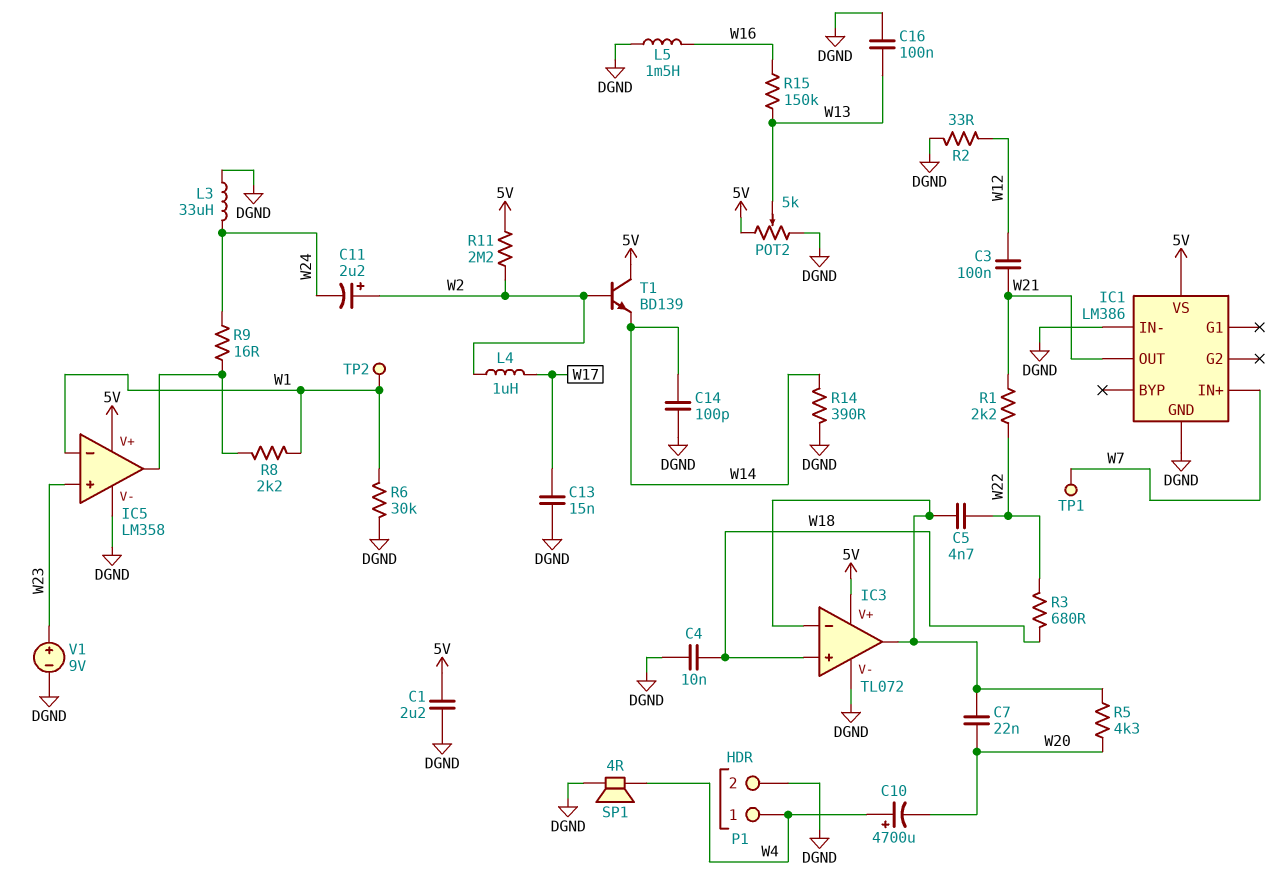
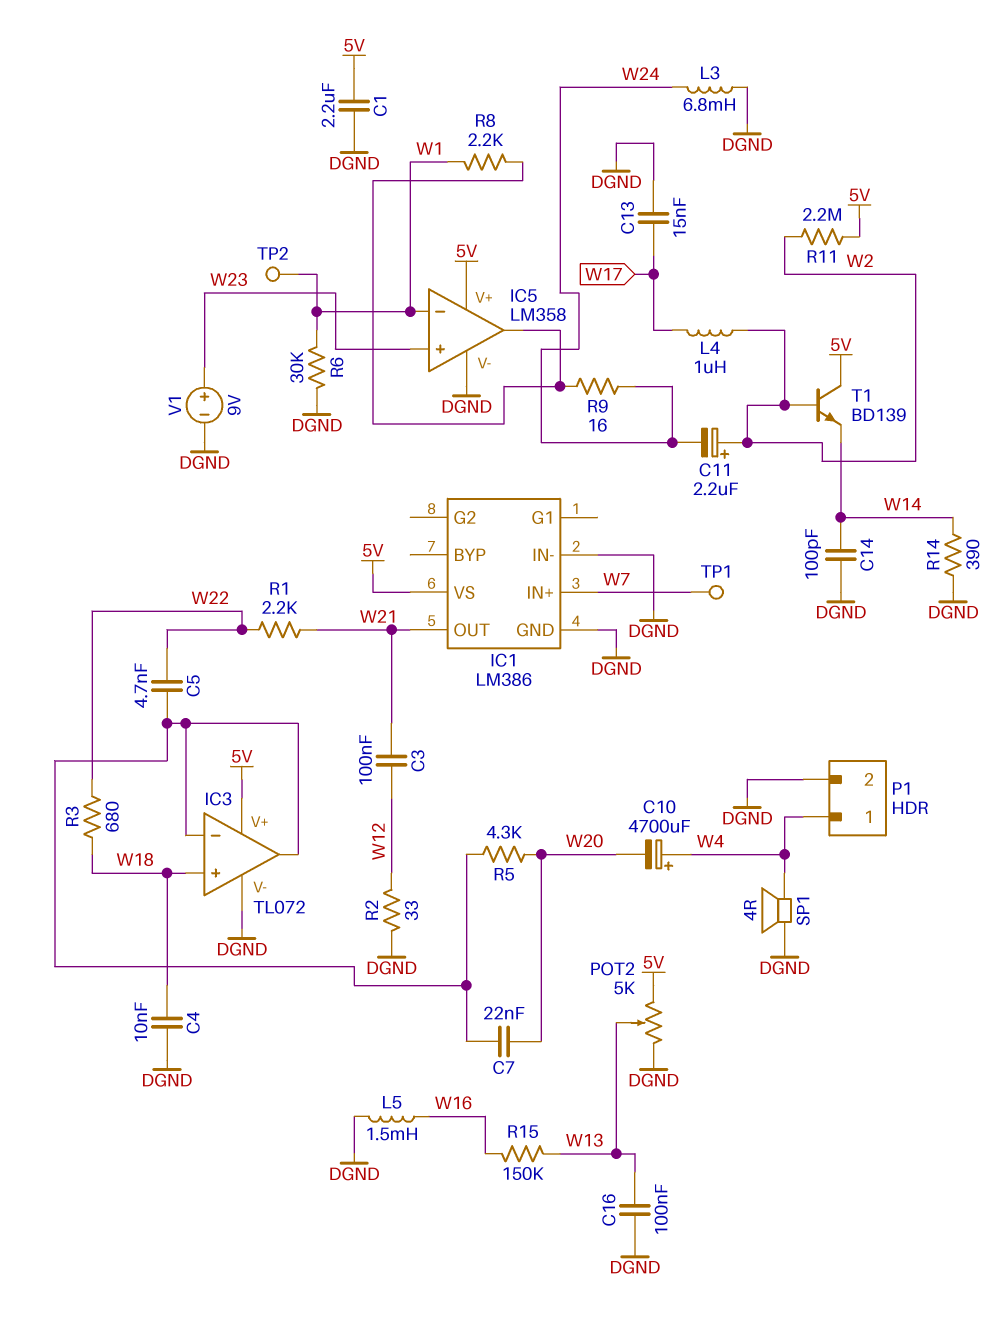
L3: 33uH (DGND, W24) -> 6.8mH (DGND, W24)

